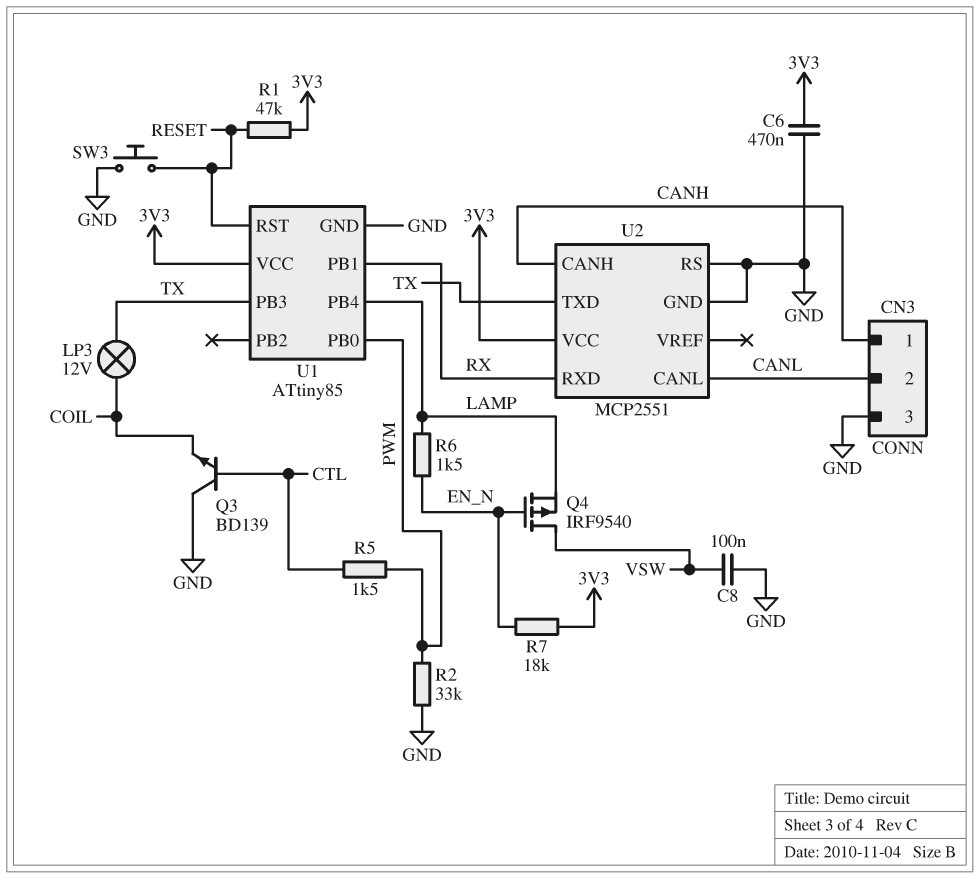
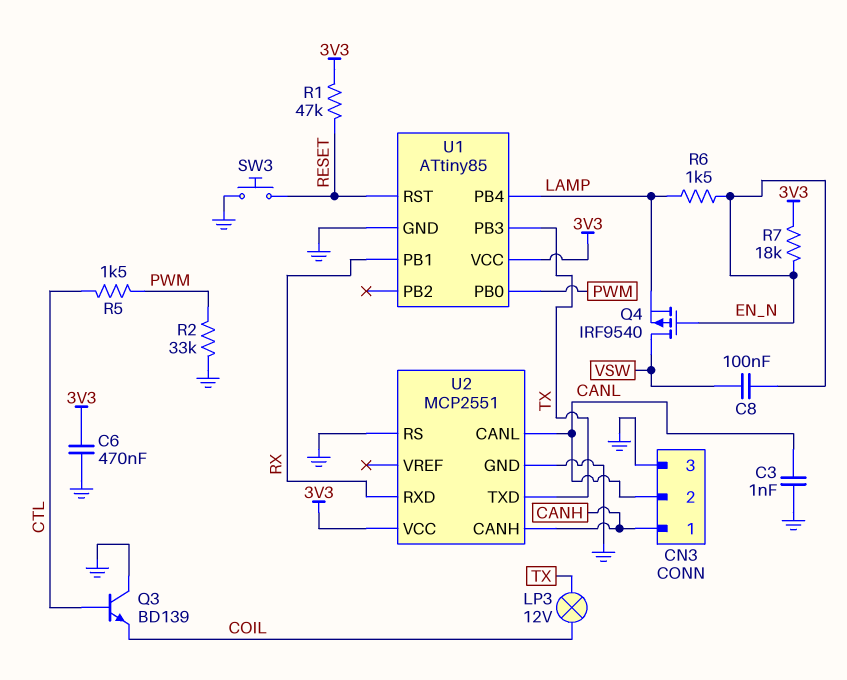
C3: none -> 1nF (CANL, GND)
C8: 100nF (GND, VSW) -> 100nF (EN_N, VSW)

